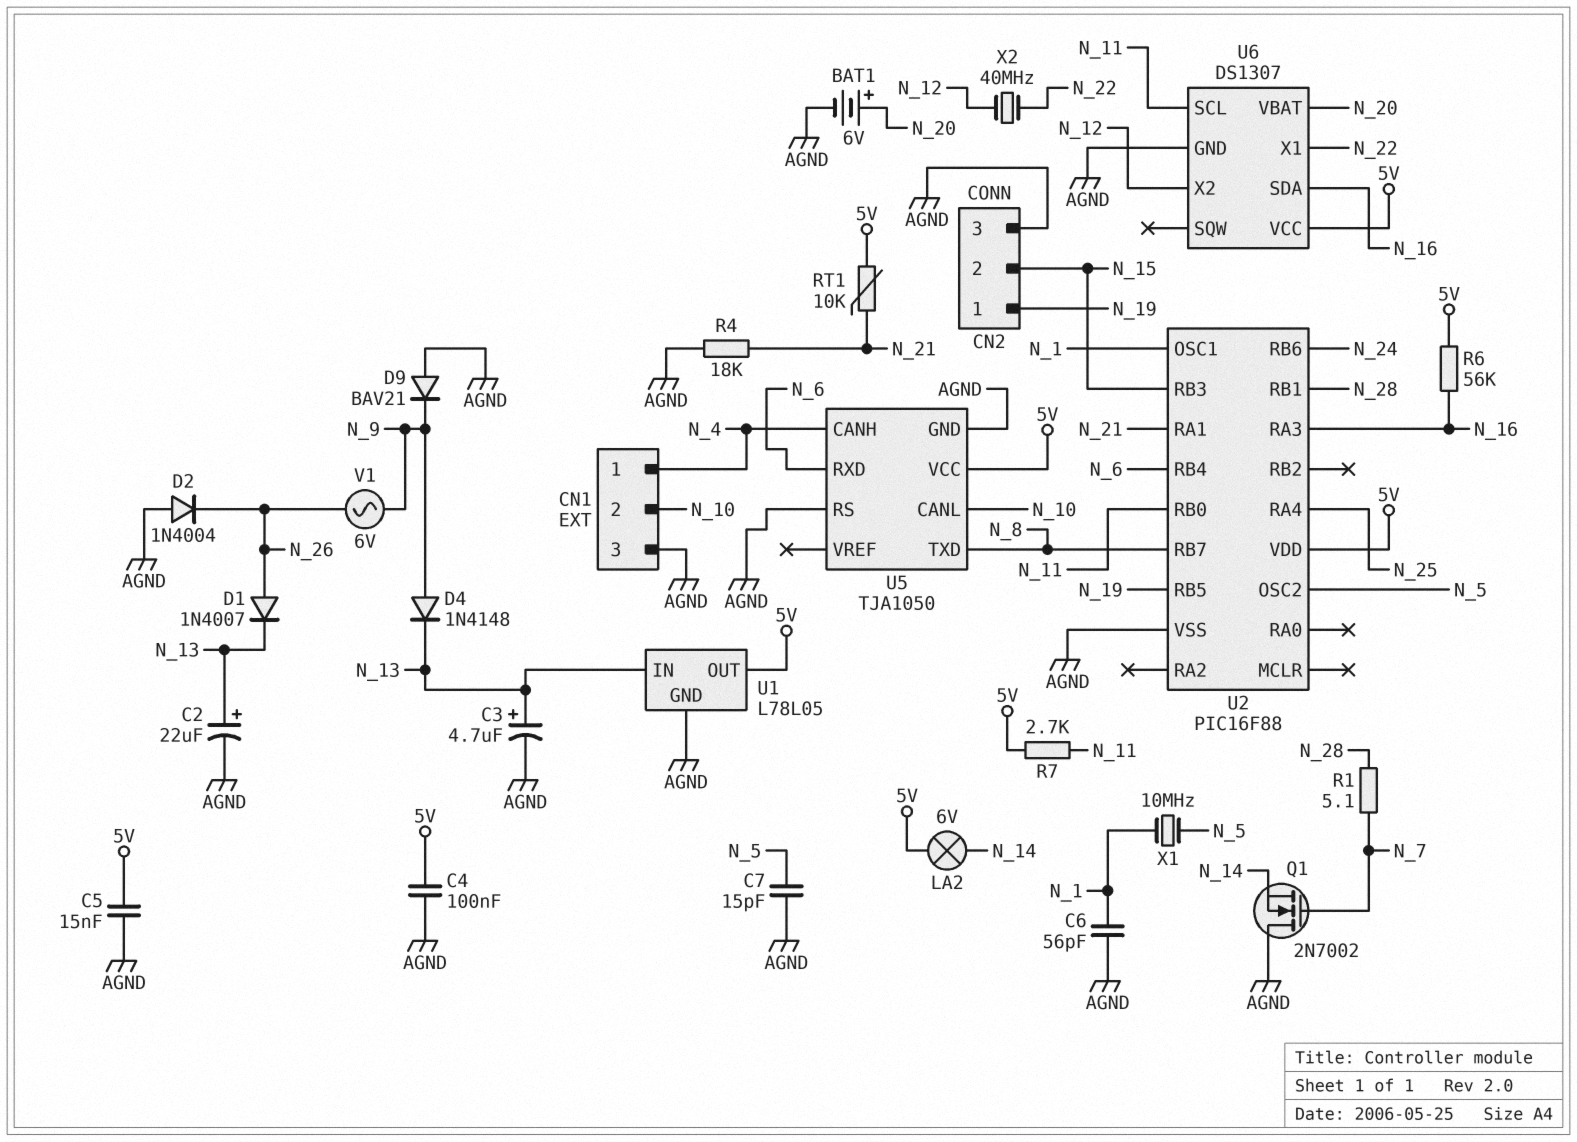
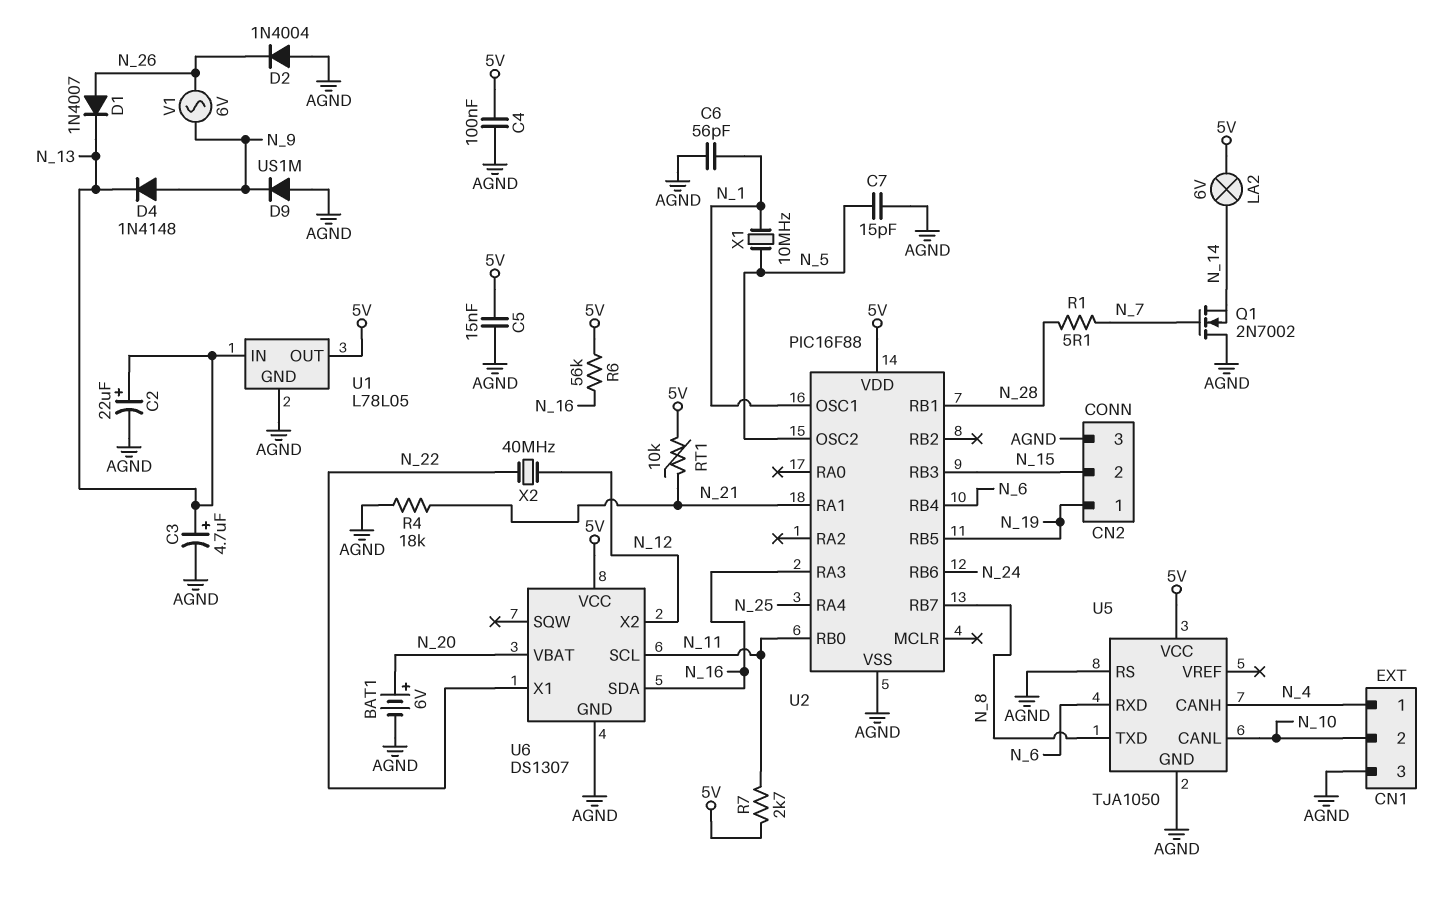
D9: diode BAV21 (A AGND, K N_9) -> diode US1M (A AGND, K N_9)

